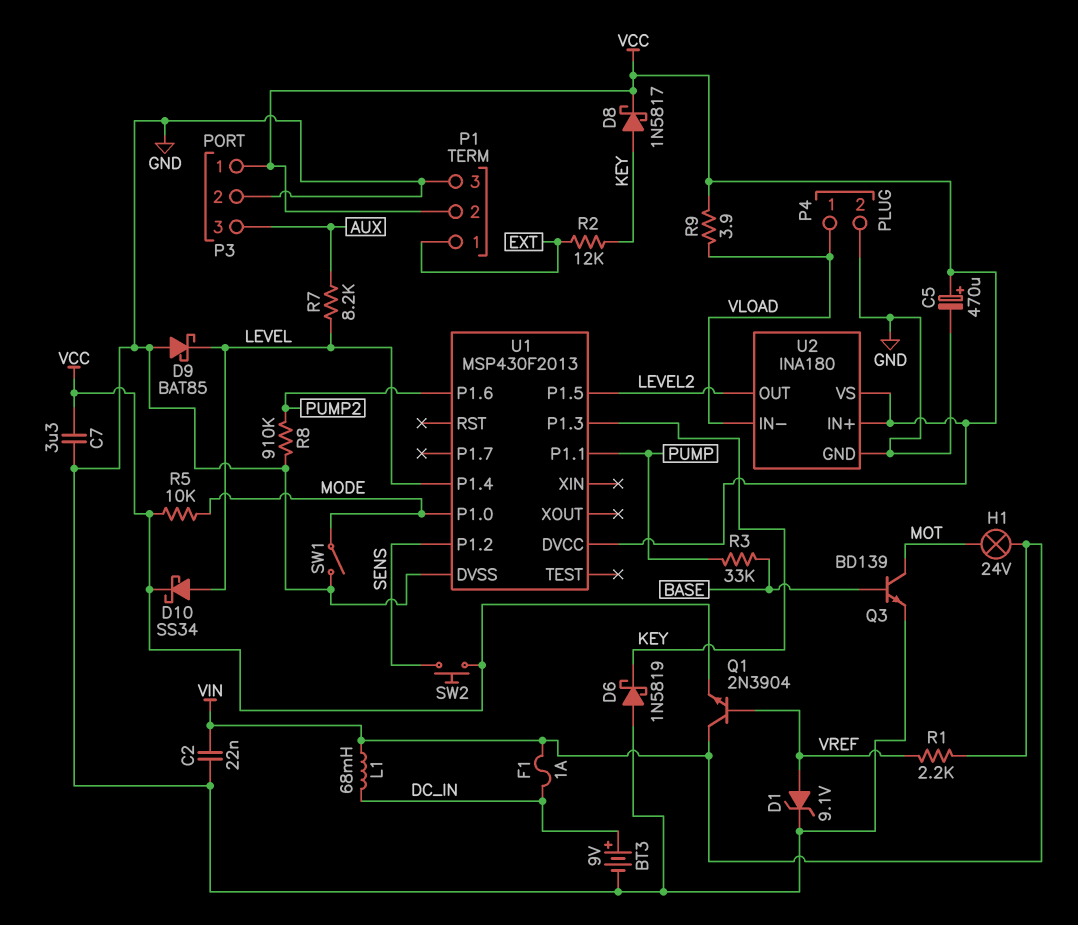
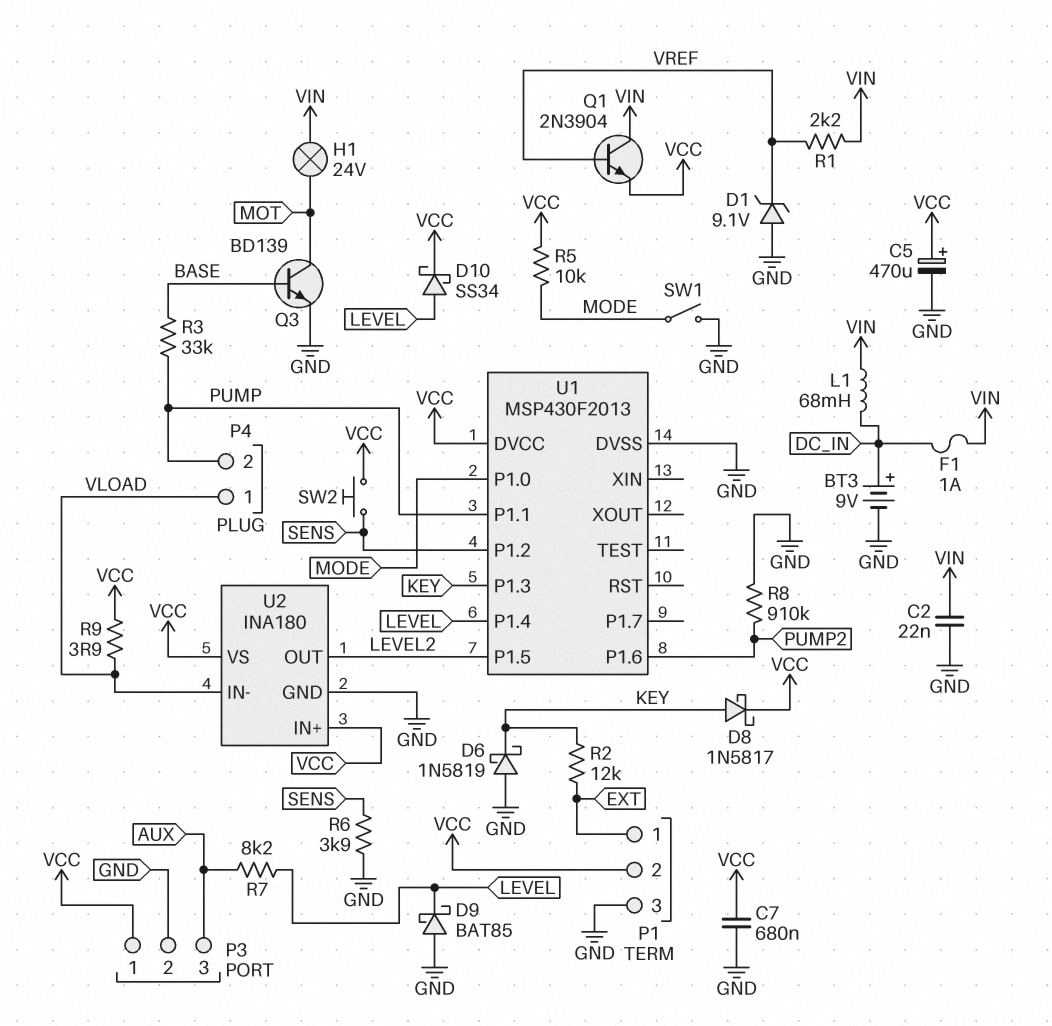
C7: 3.3uF (GND, VCC) -> 680nF (GND, VCC)
D1: zener 9.1V (A VREF, K GND) -> zener 9.1V (A GND, K VREF)
P4 pin 2: GND -> PUMP
R6: none -> 3.9k (GND, SENS)

